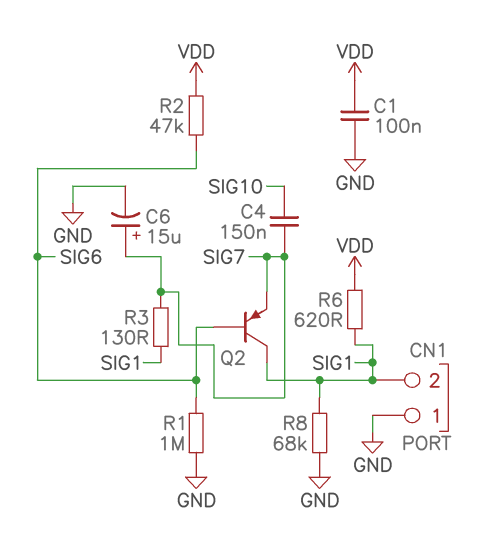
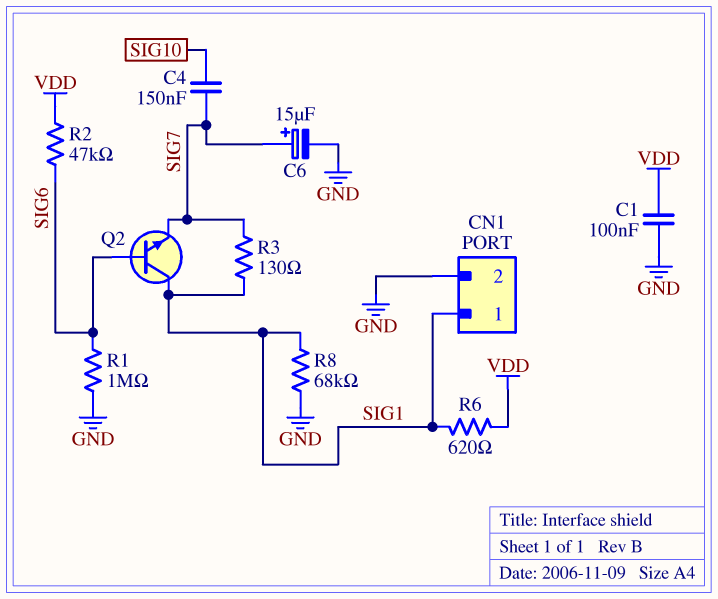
CN1 pin 1: GND -> SIG1
CN1 pin 2: SIG1 -> GND
Q2: PNP (B SIG6, C SIG1, E SIG7) -> NPN (B SIG6, C SIG1, E SIG7)

